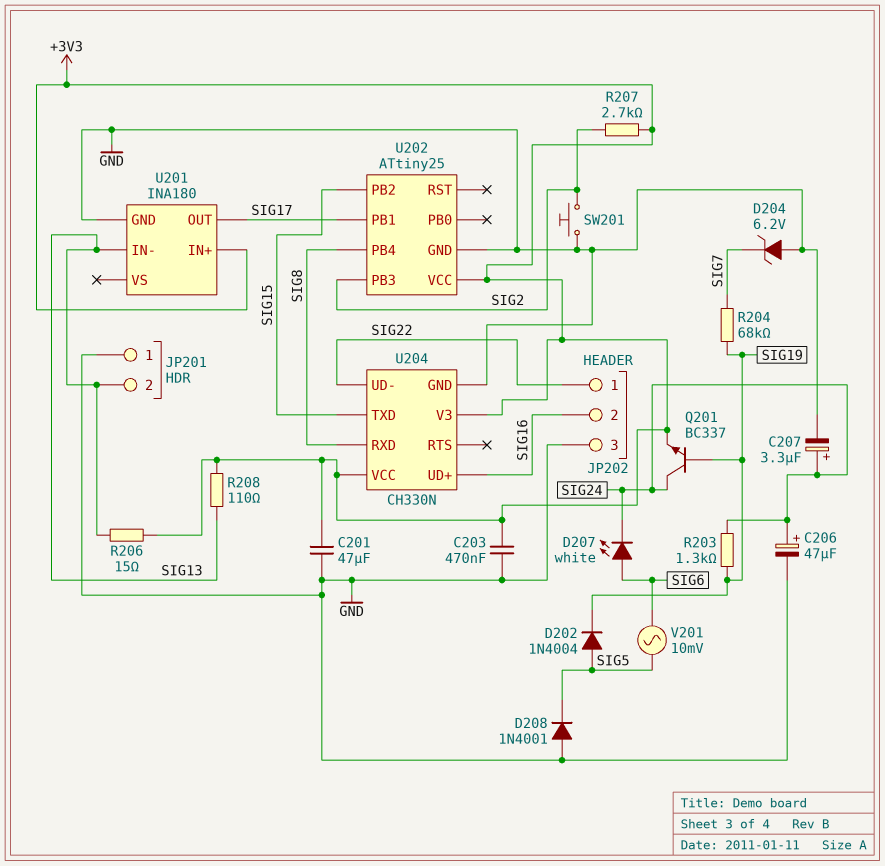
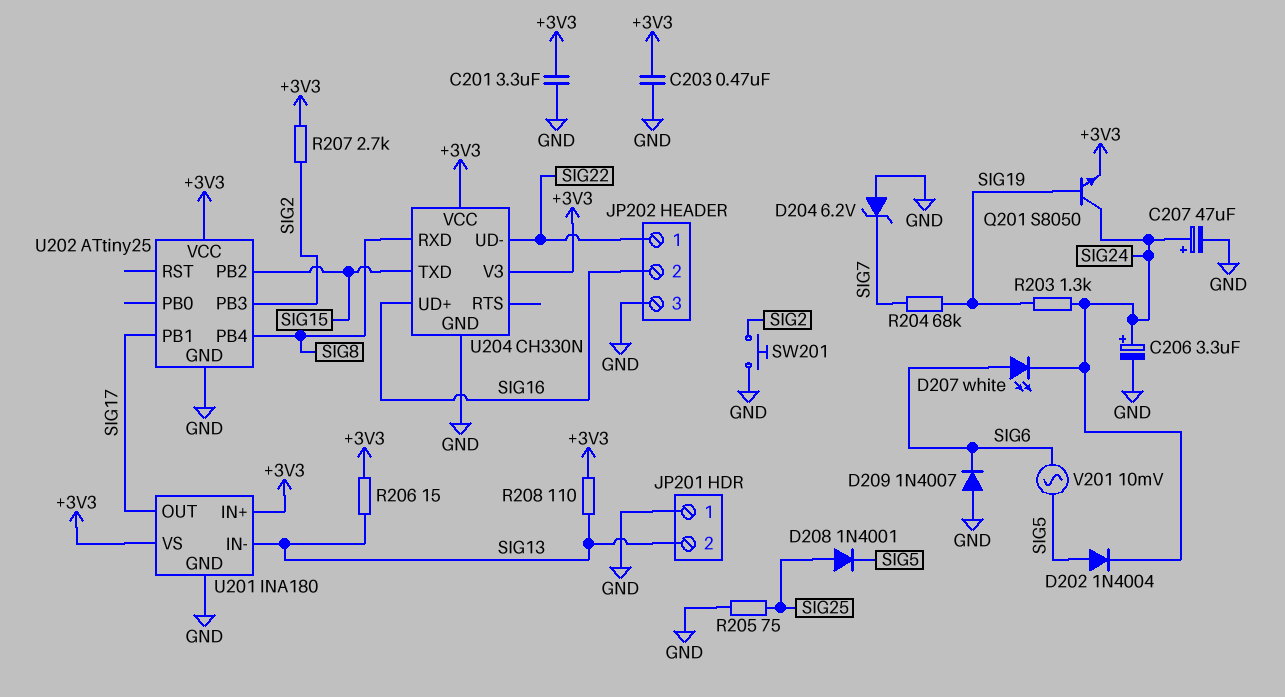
C201: 47uF (+3V3, GND) -> 3.3uF (+3V3, GND)
C206: 47uF (plus SIG24, minus GND) -> 3.3uF (plus SIG24, minus GND)
C207: 3.3uF (plus SIG24, minus GND) -> 47uF (plus SIG24, minus GND)
D202: diode 1N4004 (A SIG5, K SIG19) -> diode 1N4004 (A SIG5, K SIG24)
D208: diode 1N4001 (A GND, K SIG5) -> diode 1N4001 (A SIG25, K SIG5)
D209: none -> diode 1N4007 (A GND, K SIG6)
Q201: NPN BC337 (B SIG19, C SIG24, E +3V3) -> NPN S8050 (B SIG19, C SIG24, E +3V3)
R205: none -> 75 (GND, SIG25)
U201 pin VS: none -> +3V3

